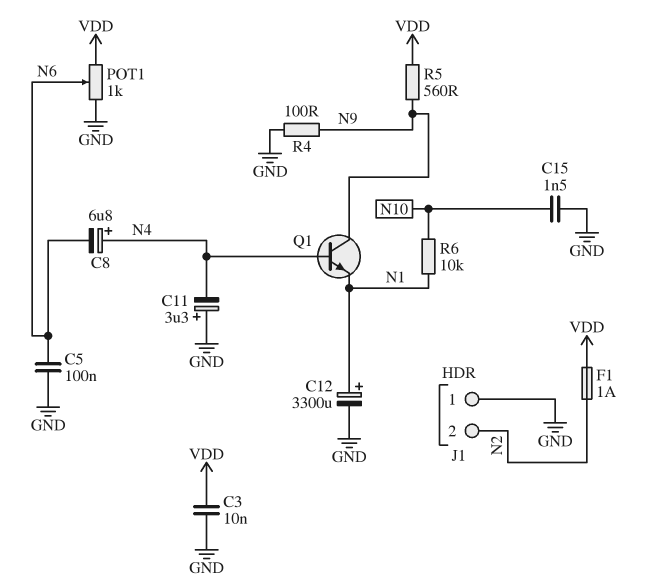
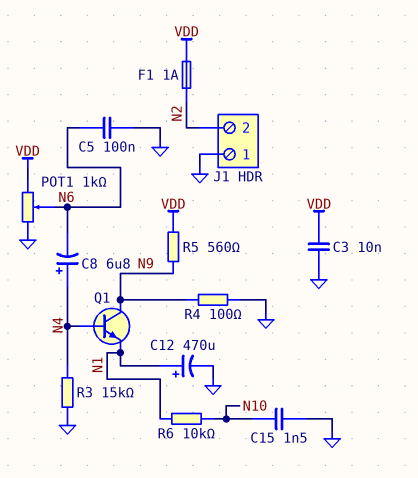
C11: 3.3uF (plus GND, minus N4) -> none
C12: 3300uF (plus N1, minus GND) -> 470uF (plus N1, minus GND)
R3: none -> 15k (GND, N4)

